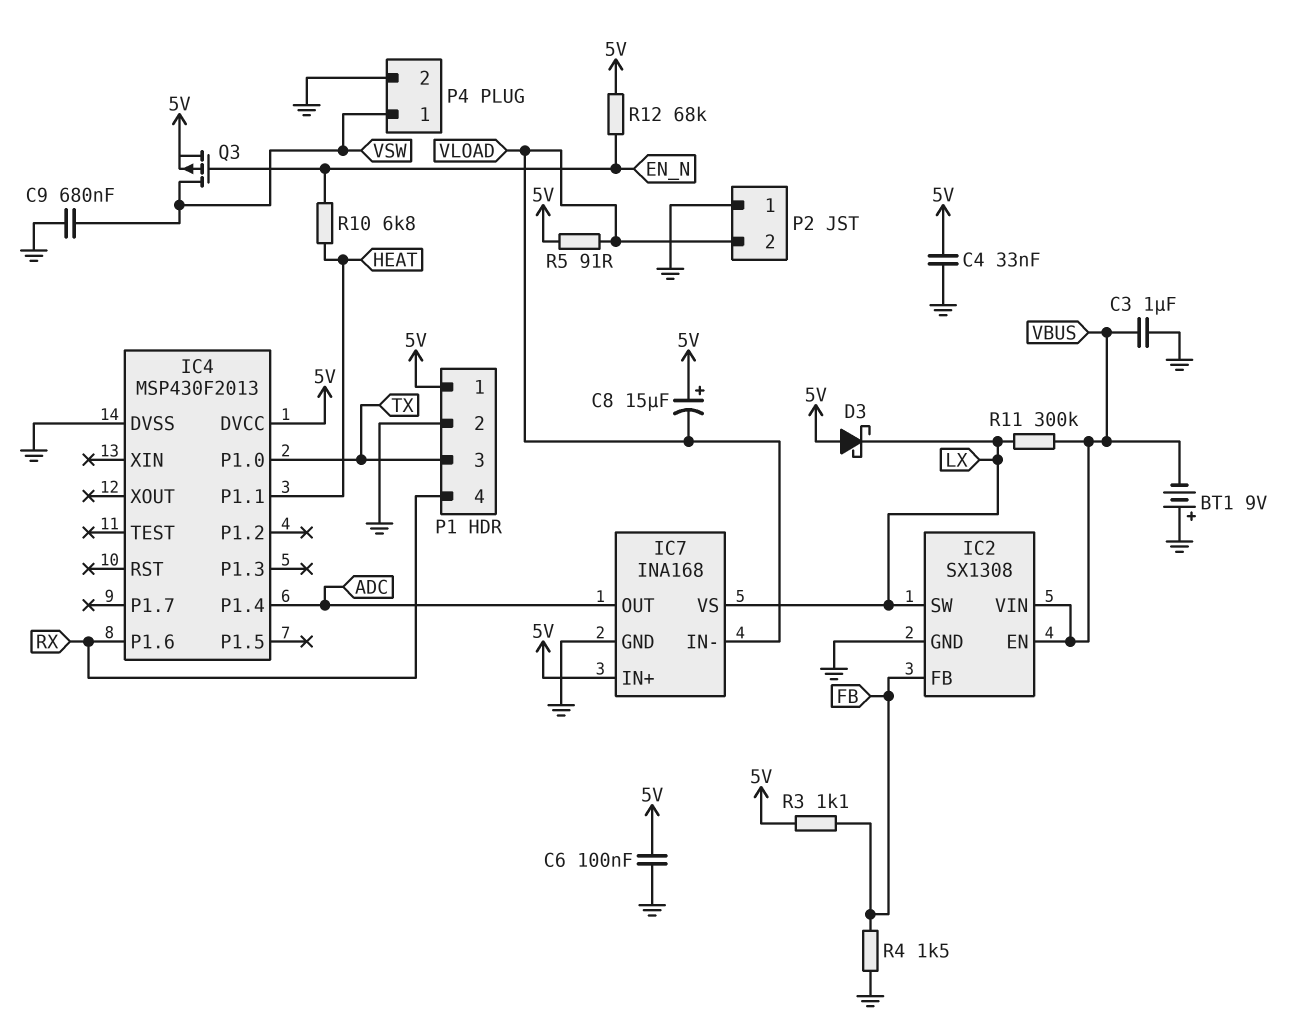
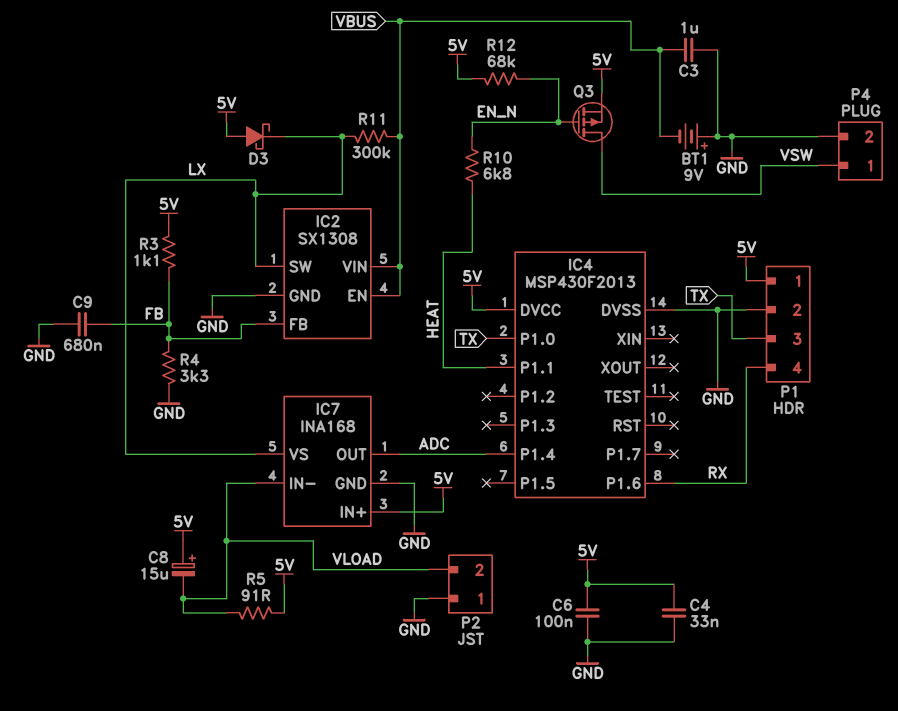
C9: 680nF (GND, VSW) -> 680nF (FB, GND)
R4: 1.5k (FB, GND) -> 3.3k (FB, GND)

